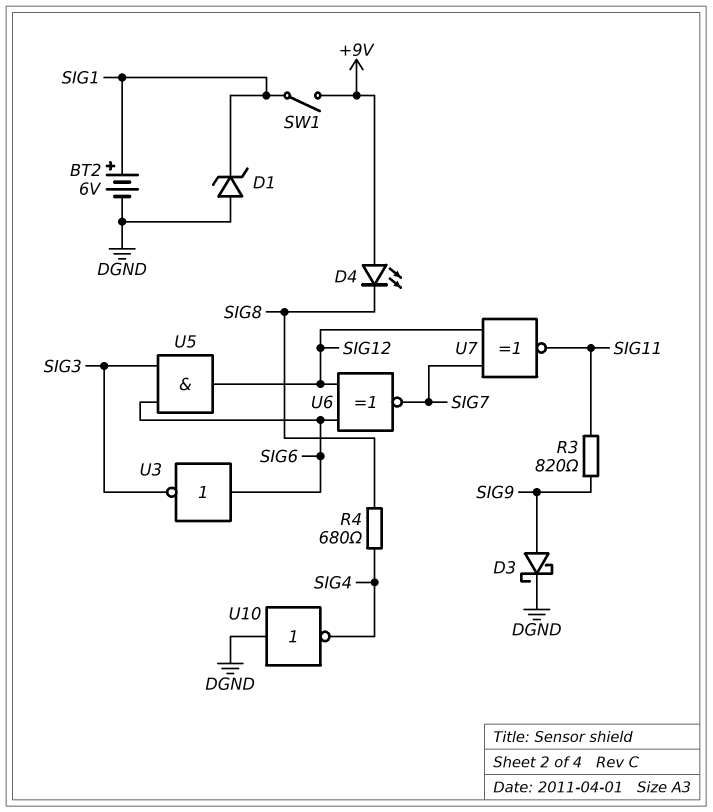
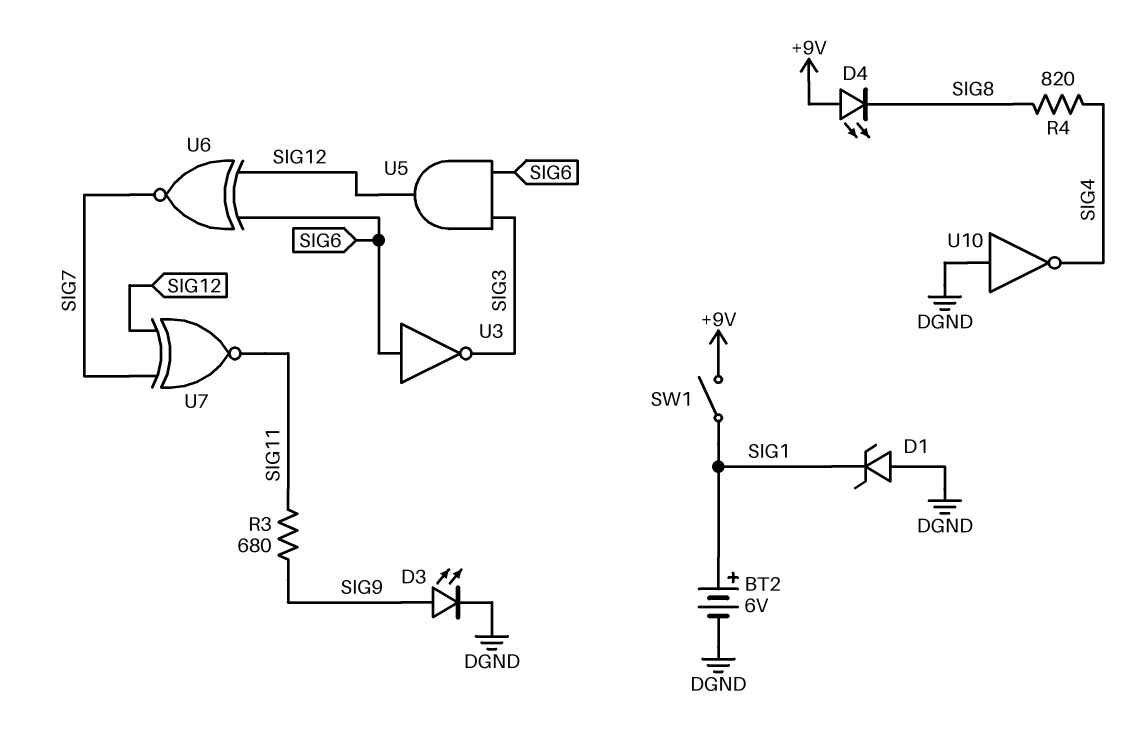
D3: schottky (A SIG9, K DGND) -> LED (A SIG9, K DGND)
R3: 820 (SIG9, SIG11) -> 680 (SIG9, SIG11)
R4: 680 (SIG4, SIG8) -> 820 (SIG4, SIG8)

